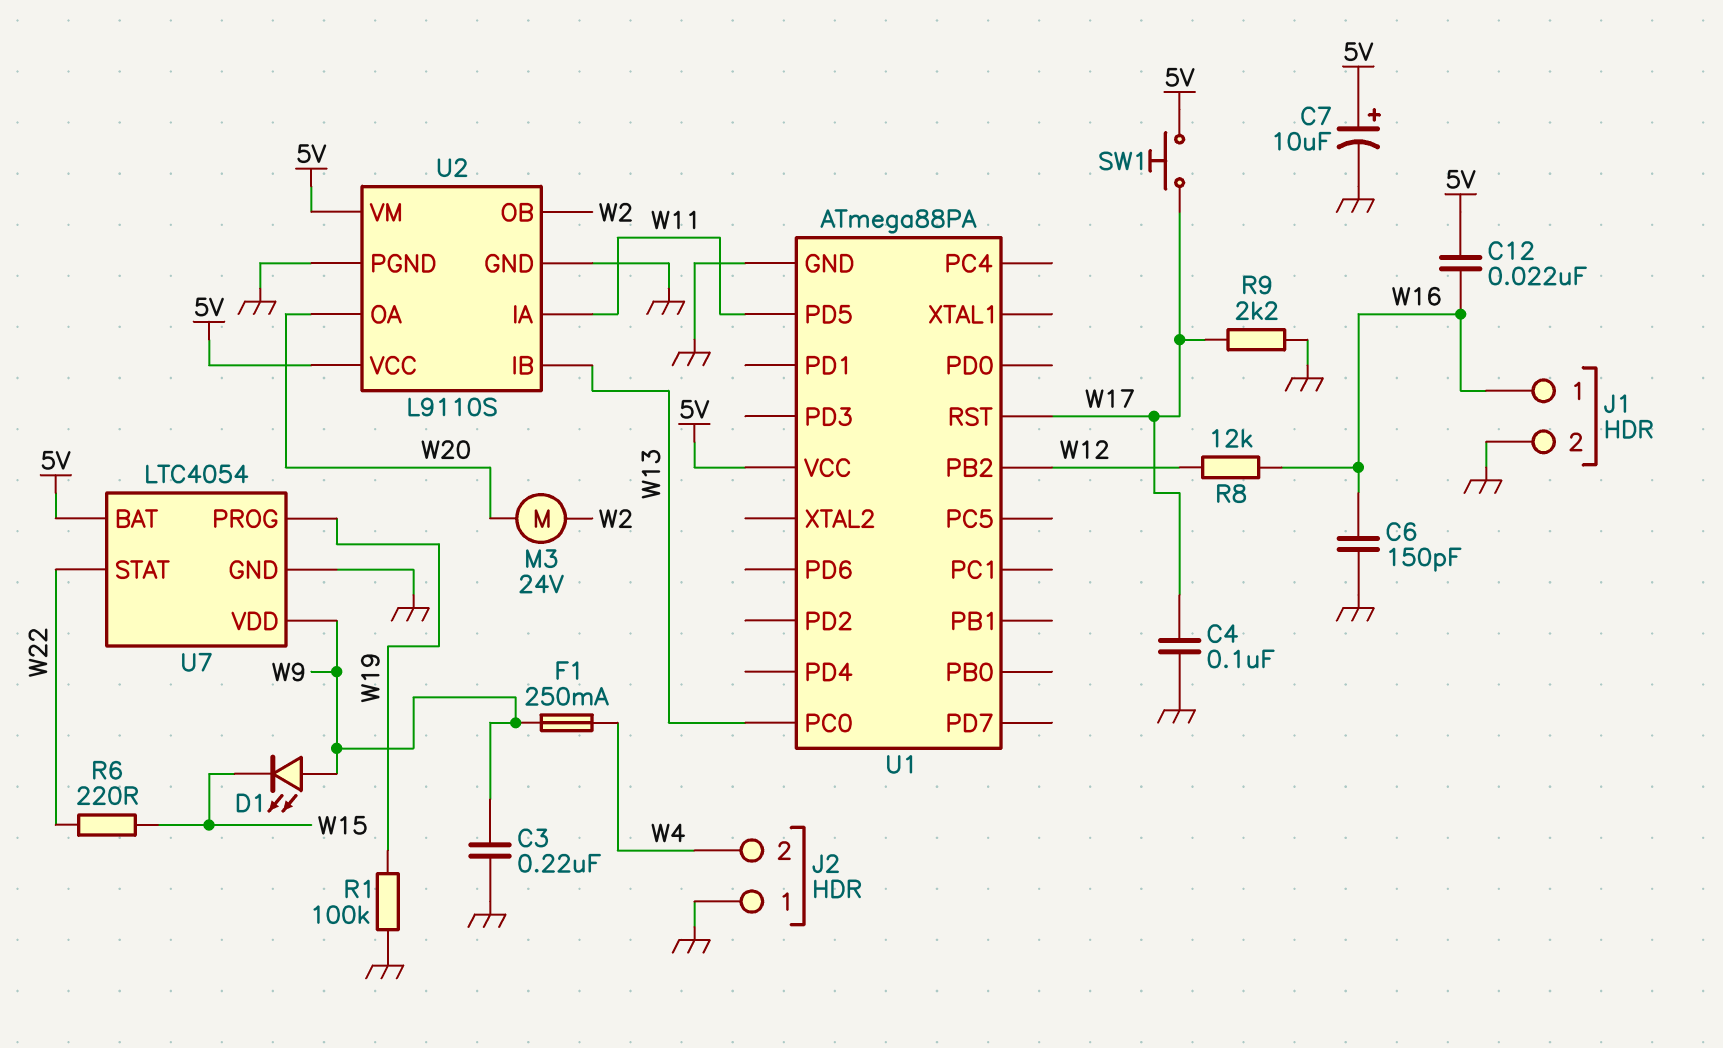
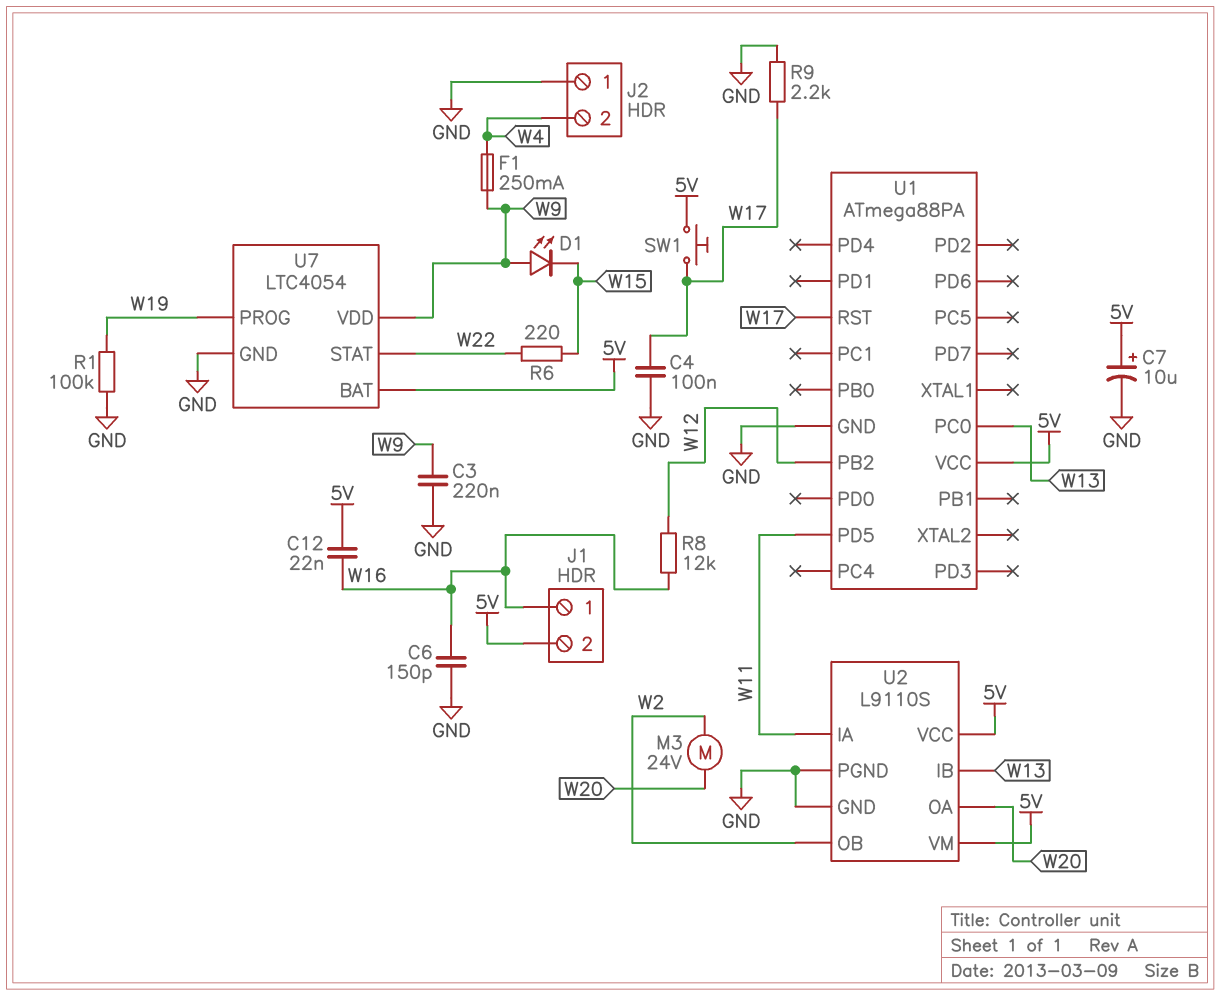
J1 pin 2: GND -> 5V

